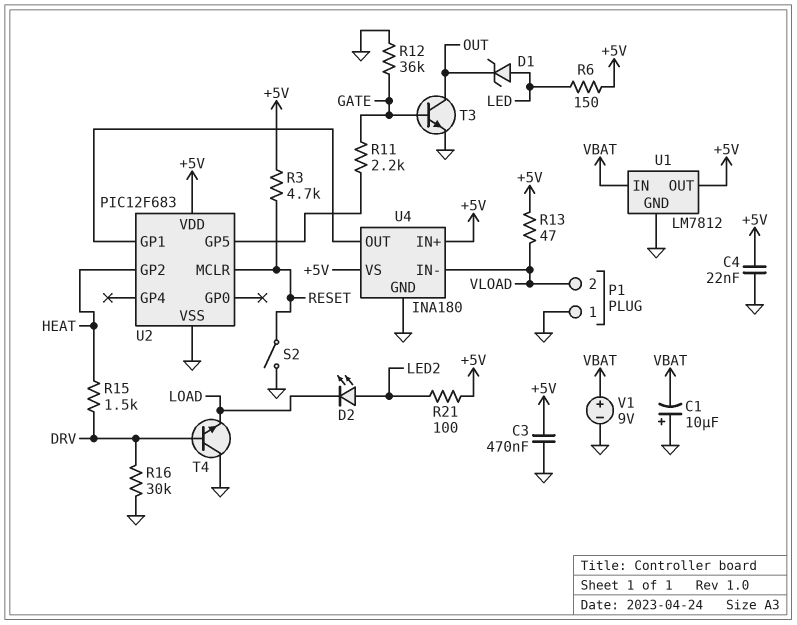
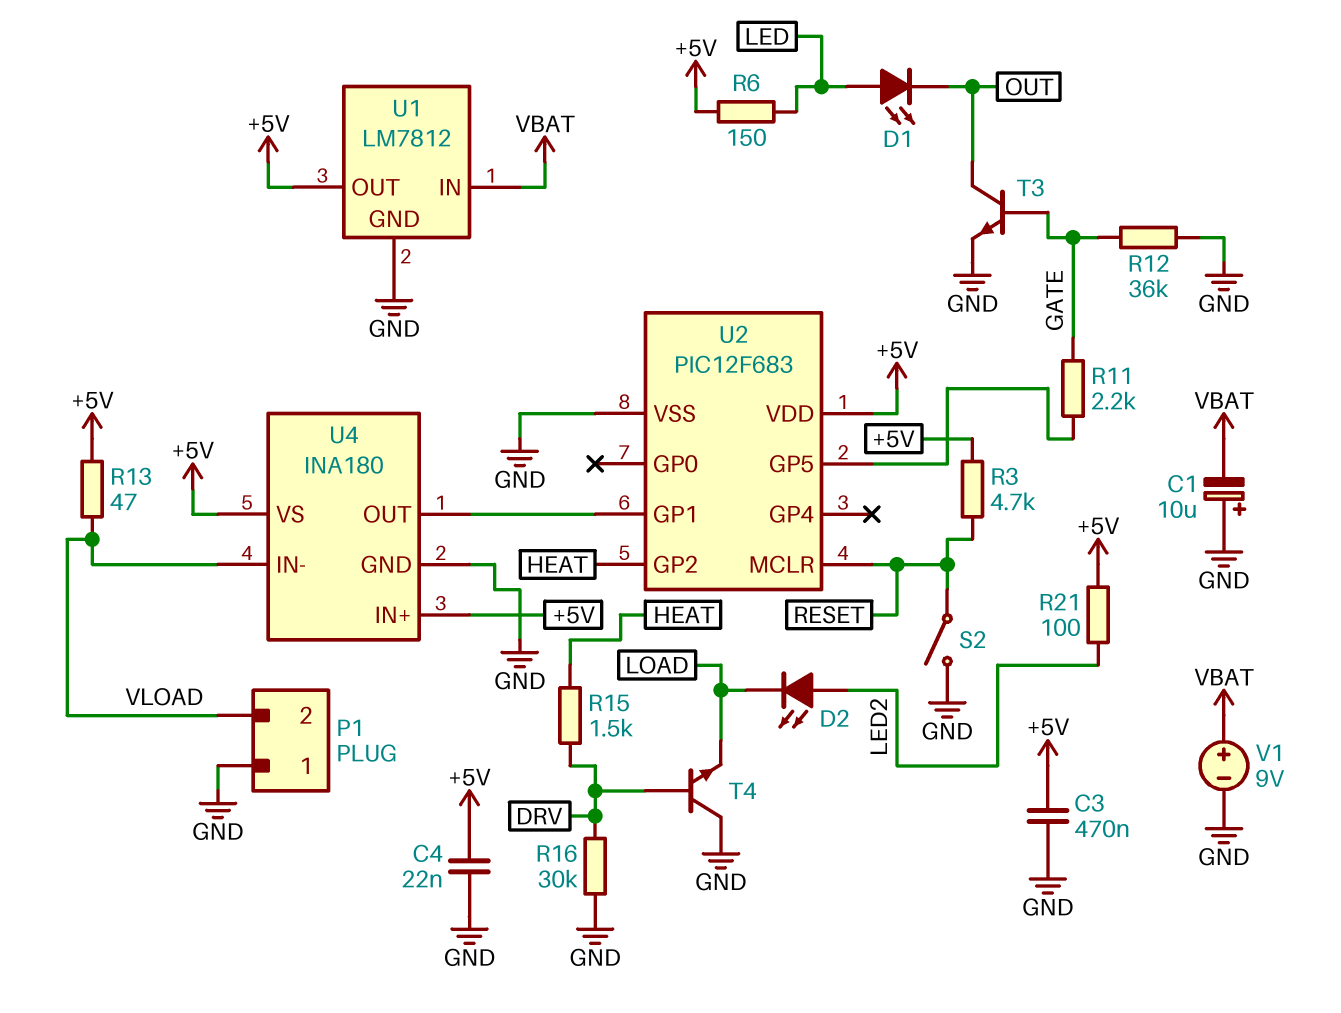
D1: zener (A LED, K OUT) -> LED (A LED, K OUT)

